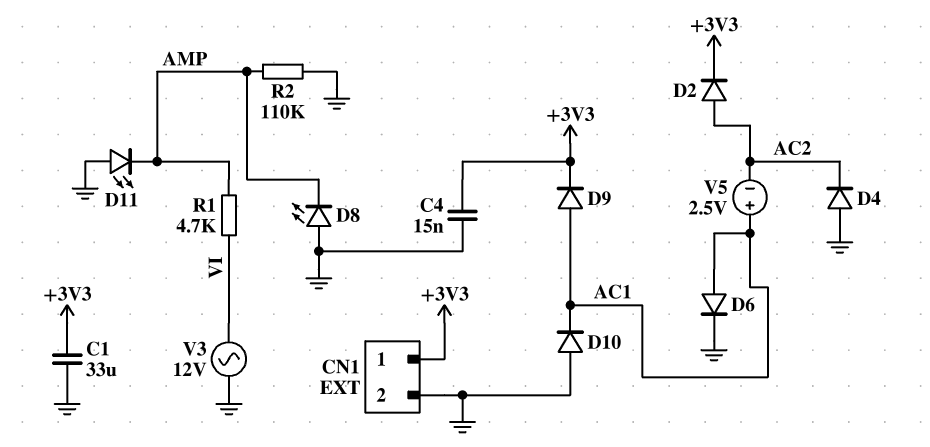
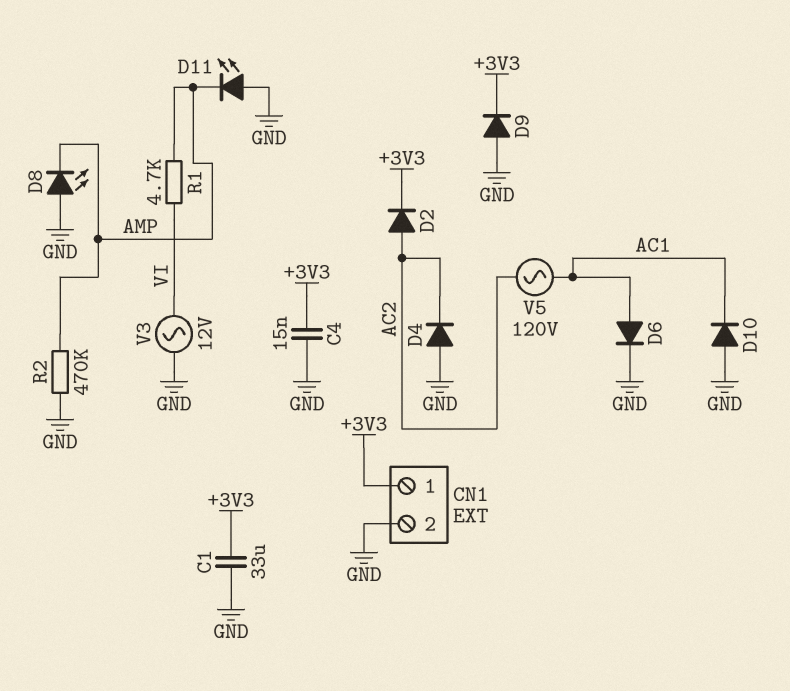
D9: diode (A AC1, K +3V3) -> diode (A GND, K +3V3)
R2: 110k (AMP, GND) -> 470k (AMP, GND)
V5: 2.5V (plus AC1, minus AC2) -> AC 120V (AC1, AC2)

